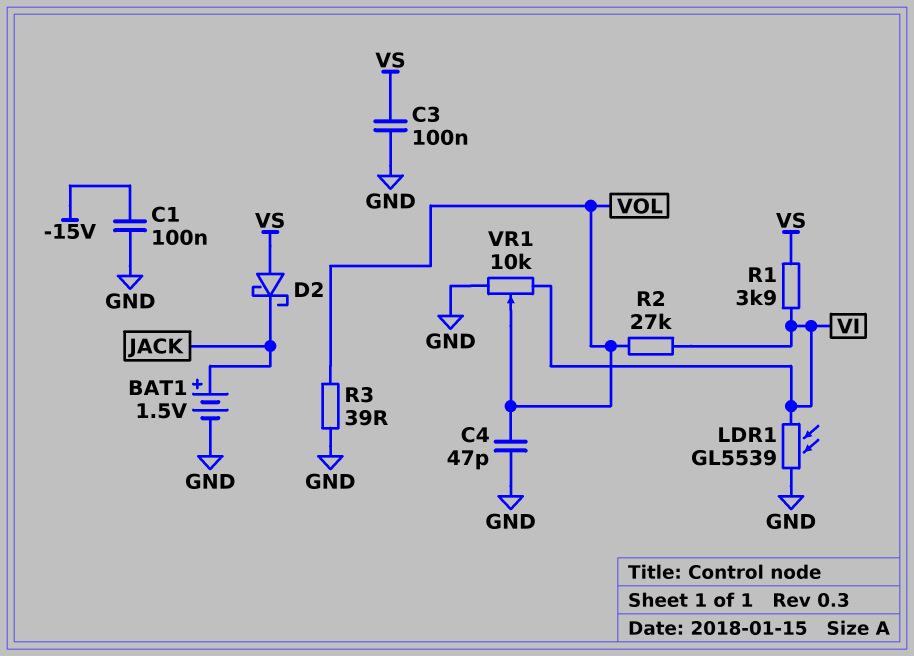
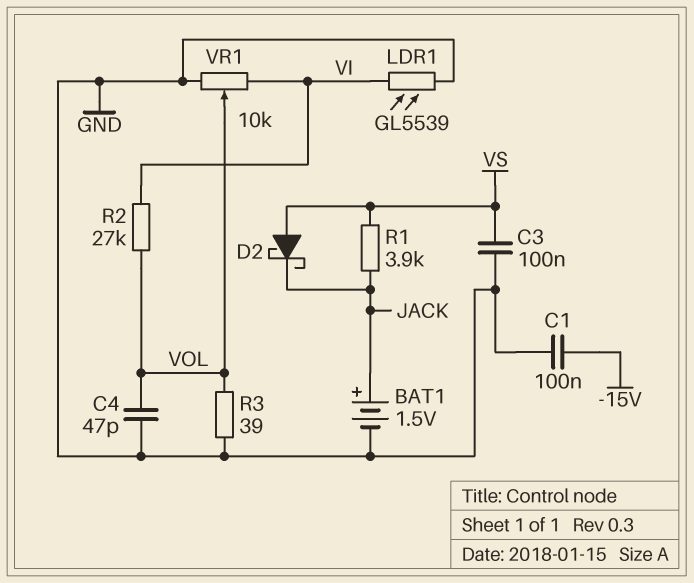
R1: 3.9k (VI, VS) -> 3.9k (JACK, VS)

